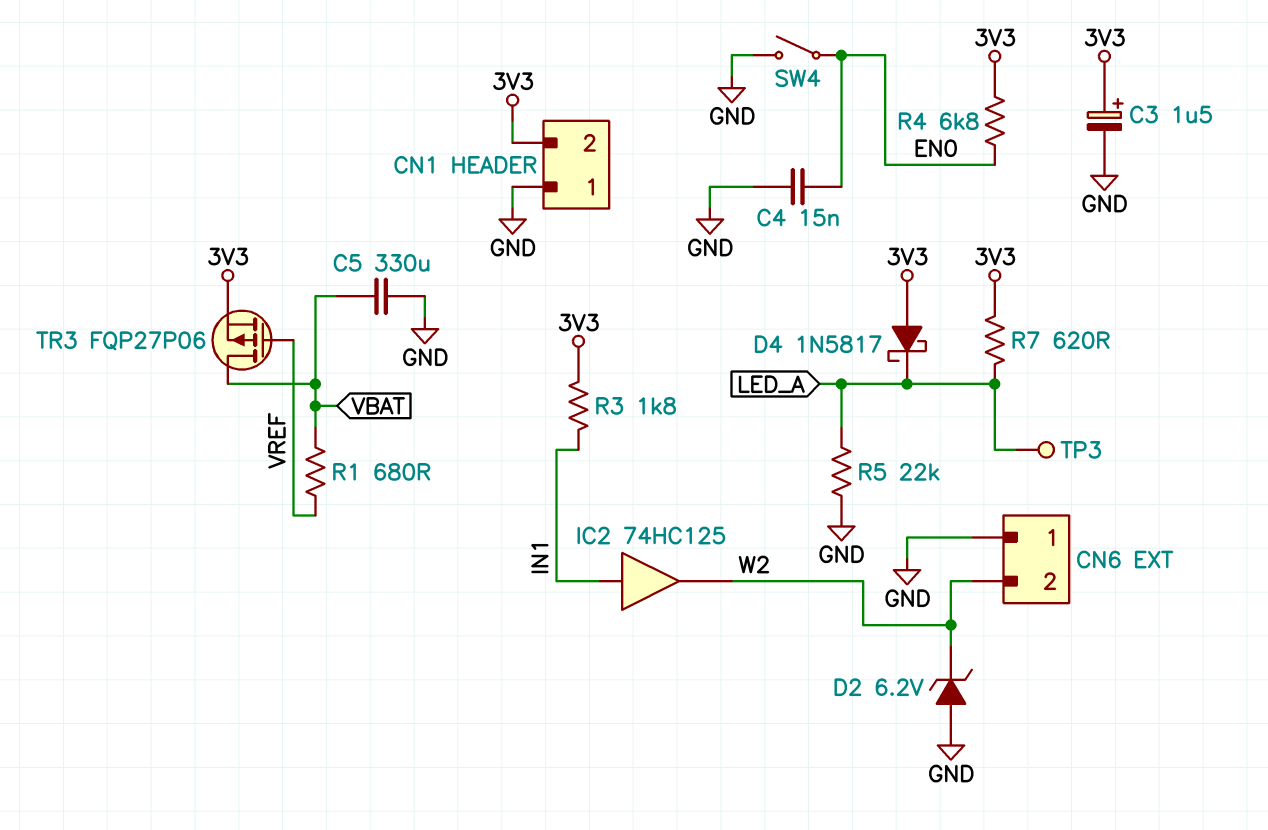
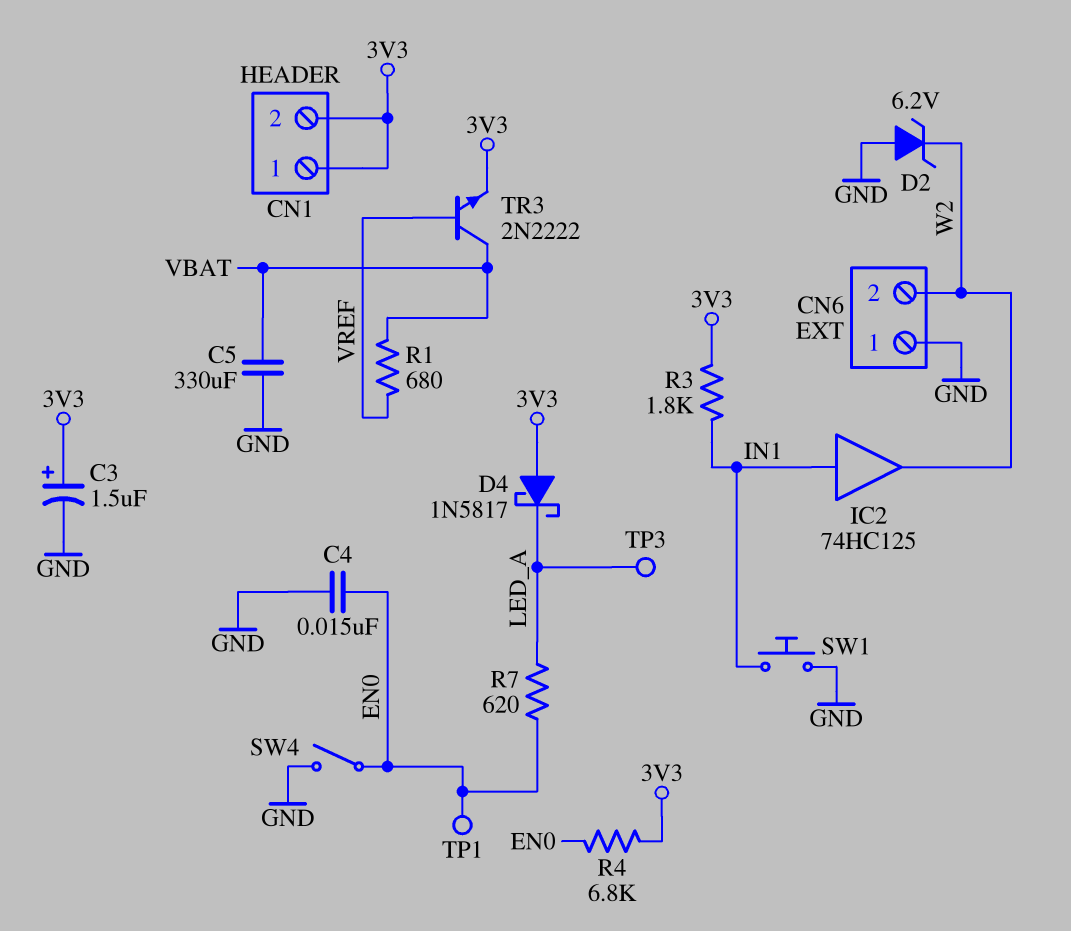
CN1 pin 1: GND -> 3V3
R5: 22k (GND, LED_A) -> none
R7: 620 (3V3, LED_A) -> 620 (EN0, LED_A)
SW1: none -> button (GND, IN1)
TP1: none -> test point (EN0)
TR3: PMOS FQP27P06 (G VREF, D VBAT, S 3V3) -> NPN 2N2222 (B VREF, C VBAT, E 3V3)

